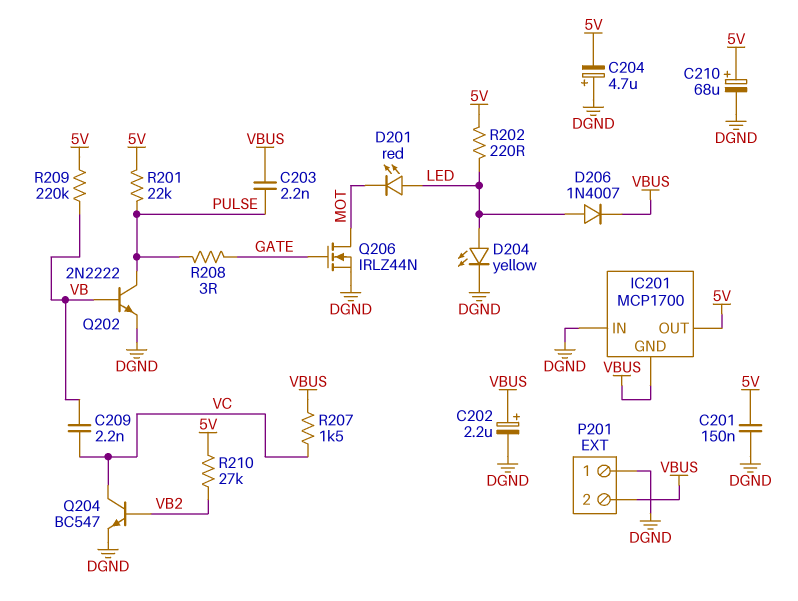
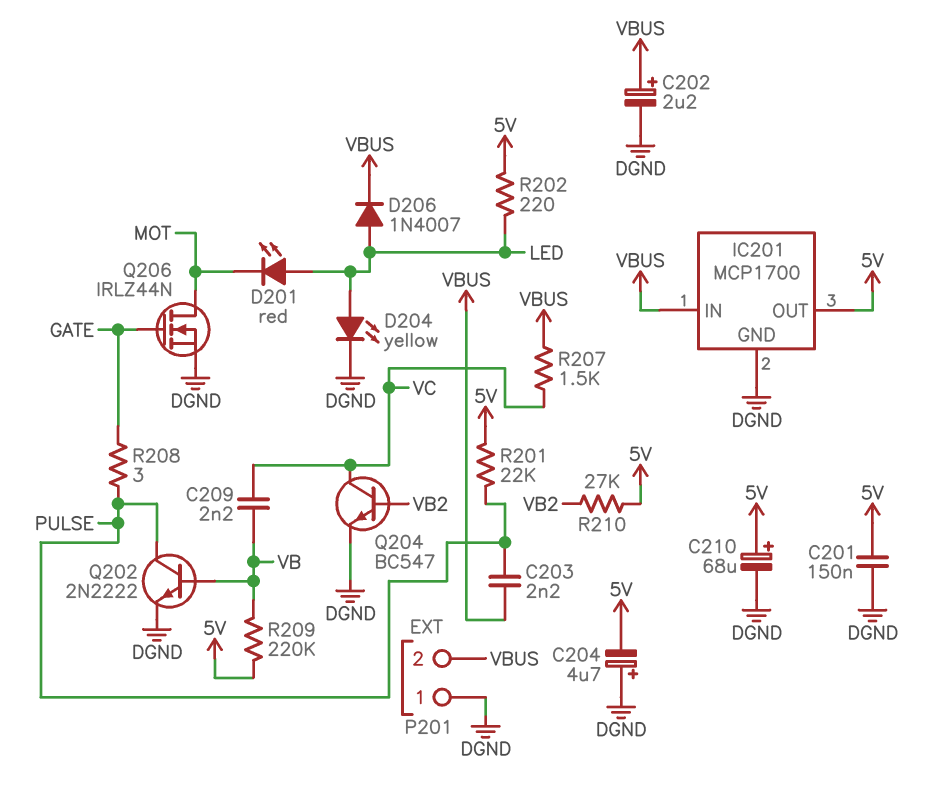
IC201 pin GND: VBUS -> DGND
IC201 pin IN: DGND -> VBUS

